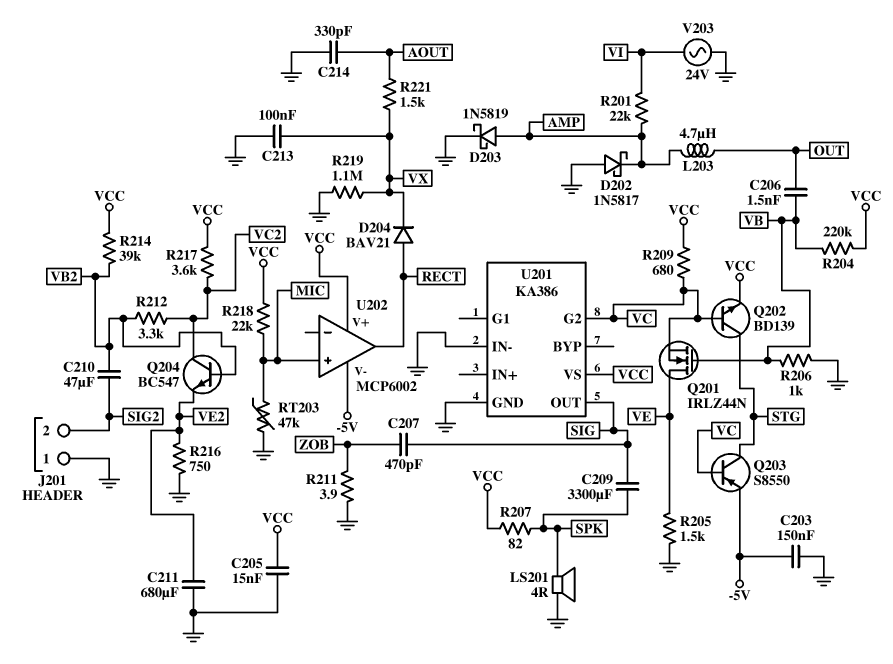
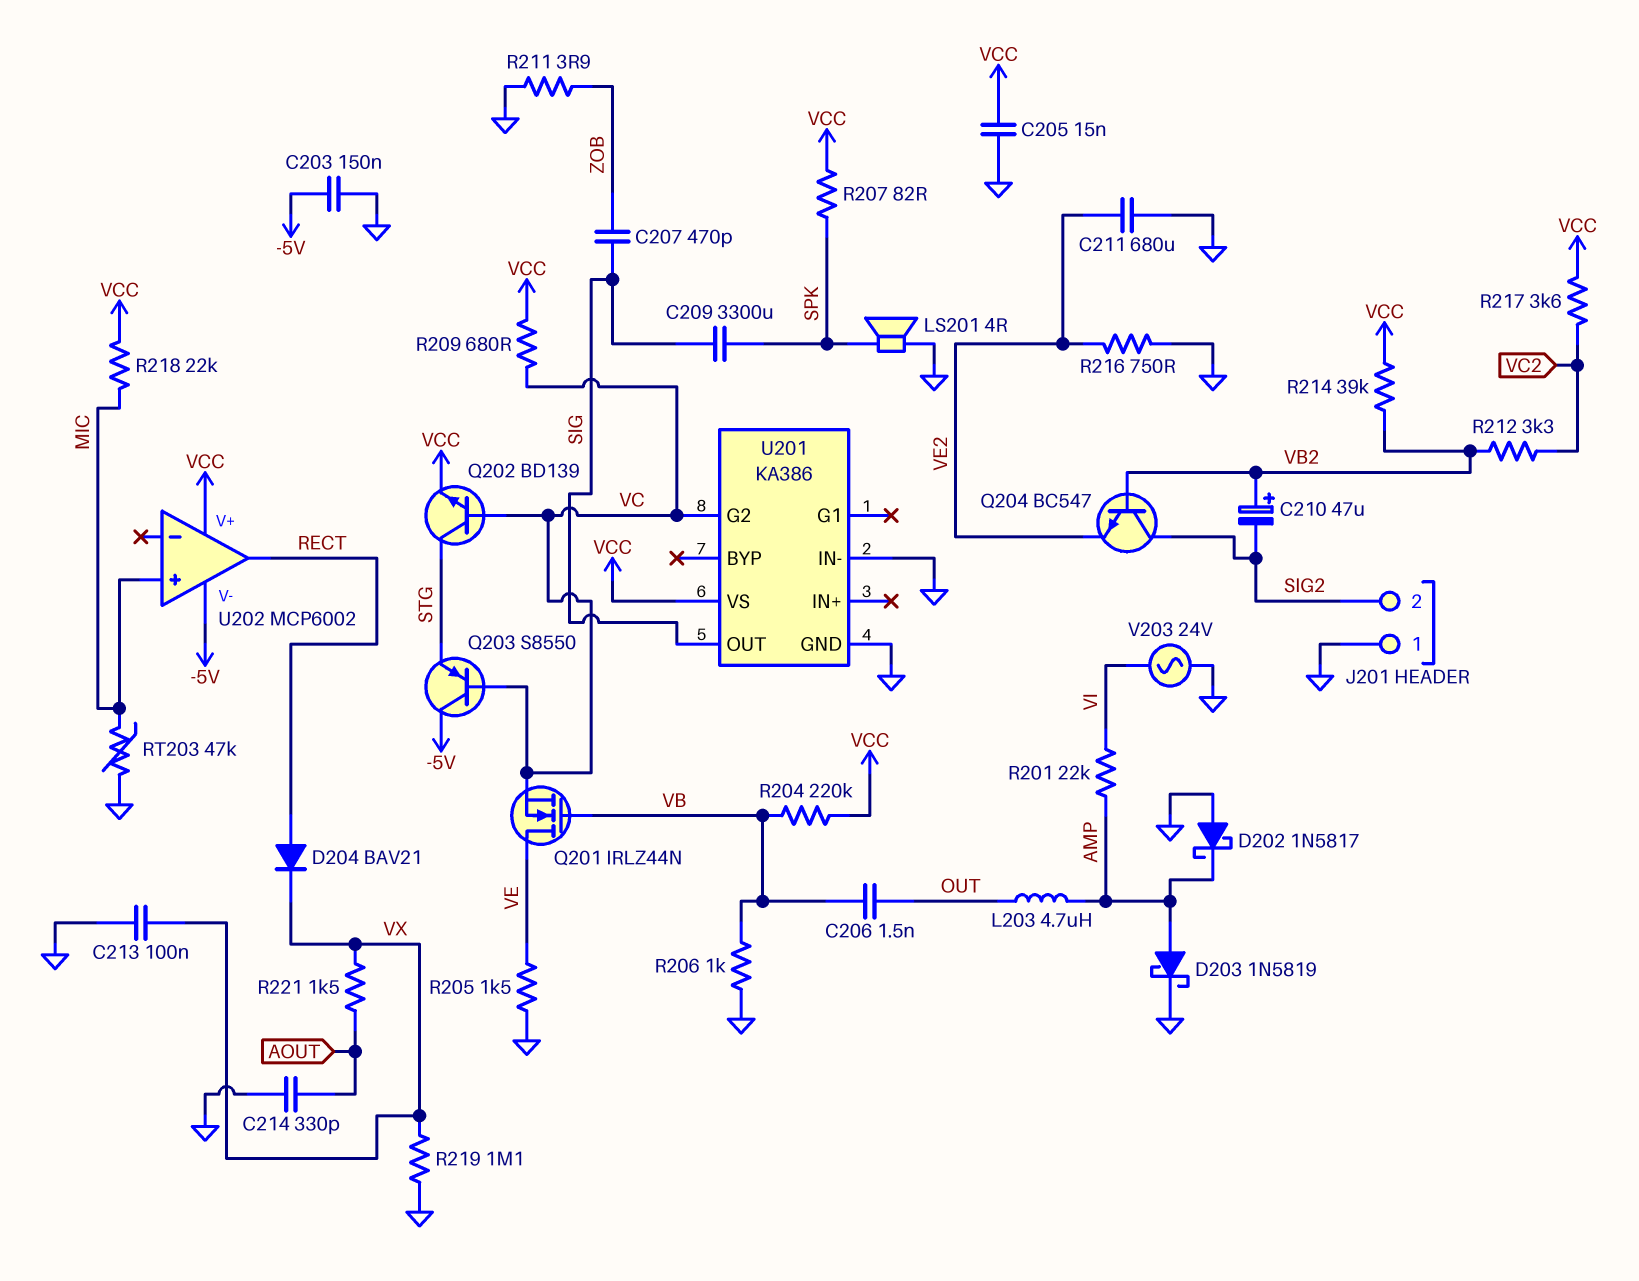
C210: 47uF (SIG2, VB2) -> 47uF (plus VB2, minus SIG2)
Q203: PNP S8550 (B VC, C STG, E -5V) -> PNP S8550 (B VC, C -5V, E STG)
Q204: NPN BC547 (B VB2, C VC2, E VE2) -> NPN BC547 (B VB2, C SIG2, E VE2)

